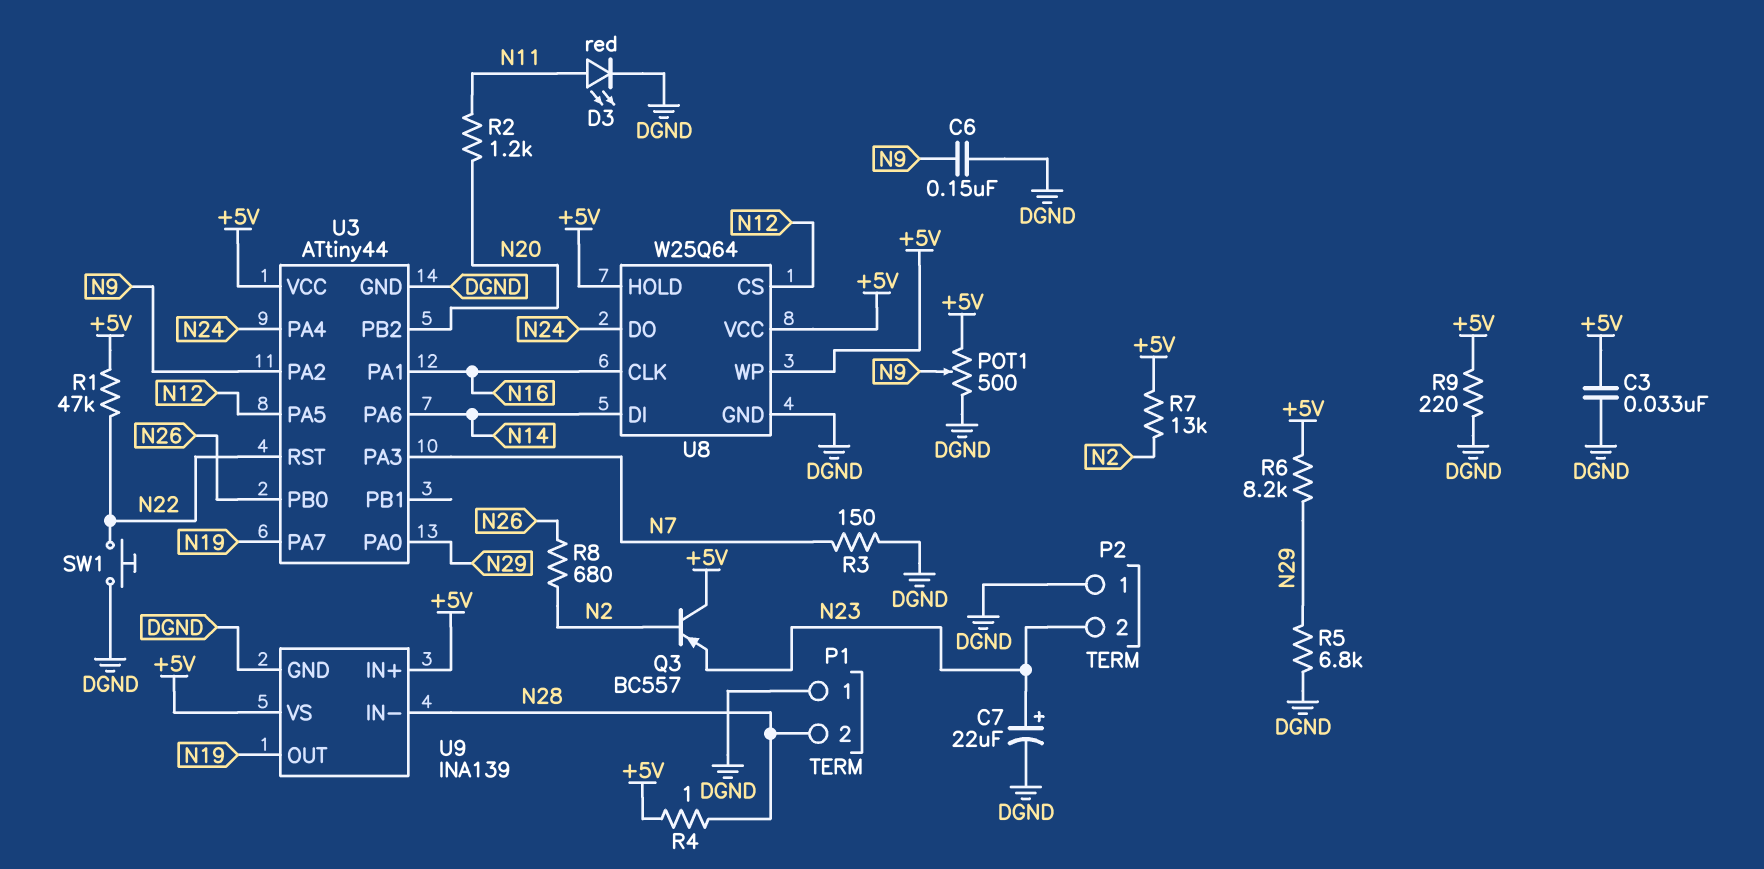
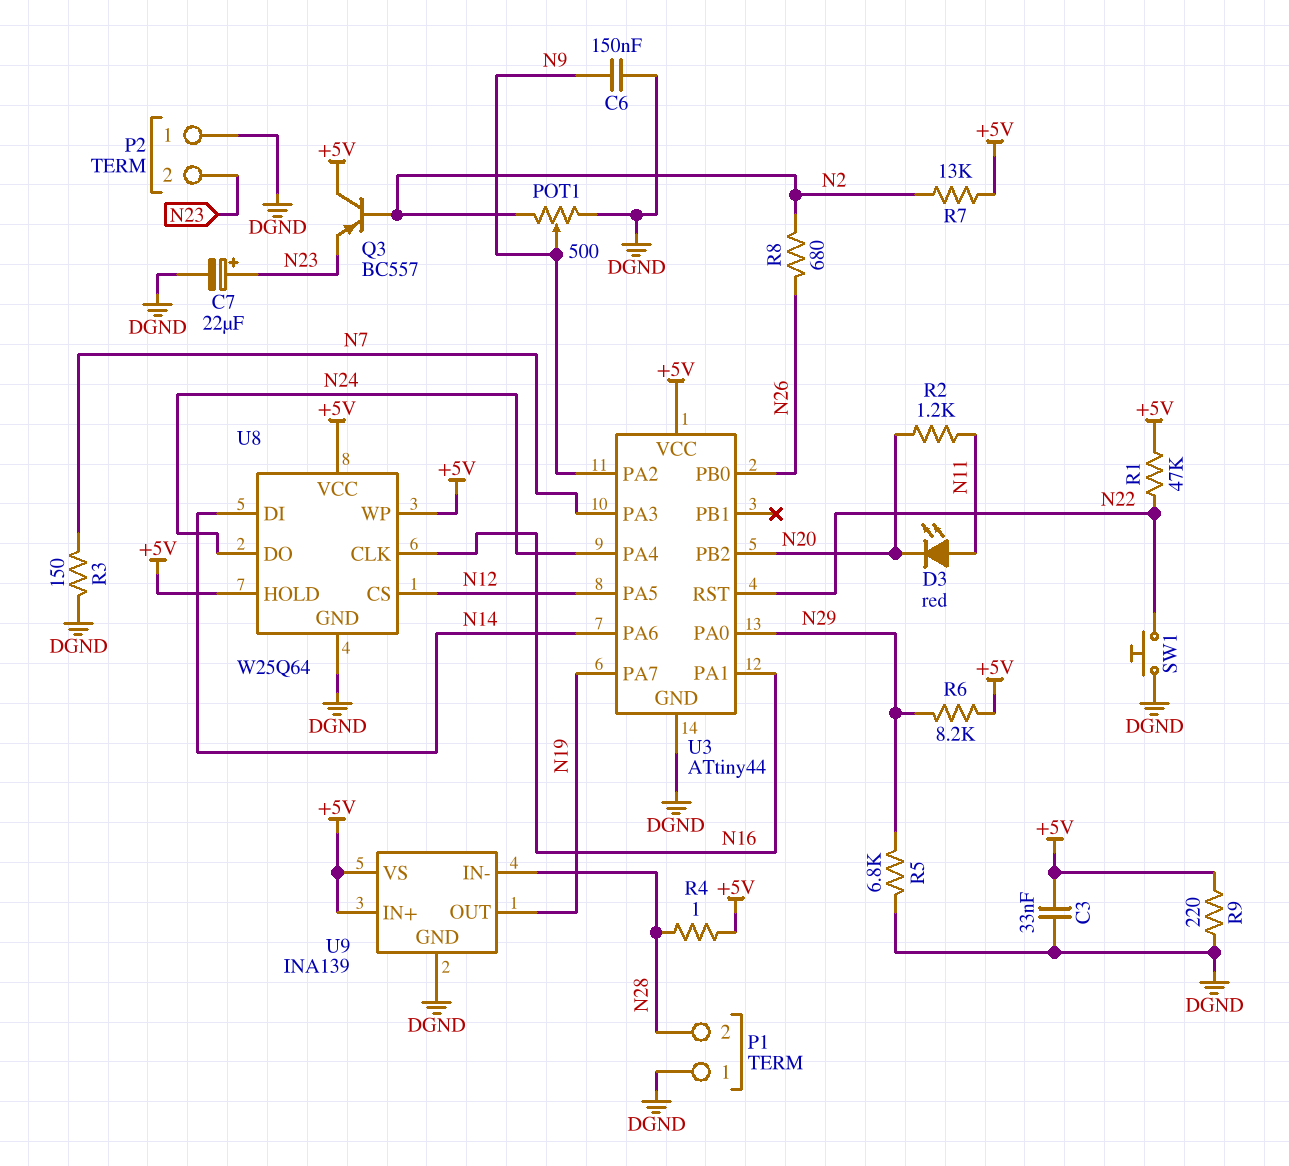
D3: LED red (A N11, K DGND) -> LED red (A N11, K N20)
POT1: 500 (+5V, DGND, wiper N9) -> 500 (DGND, N2, wiper N9)

